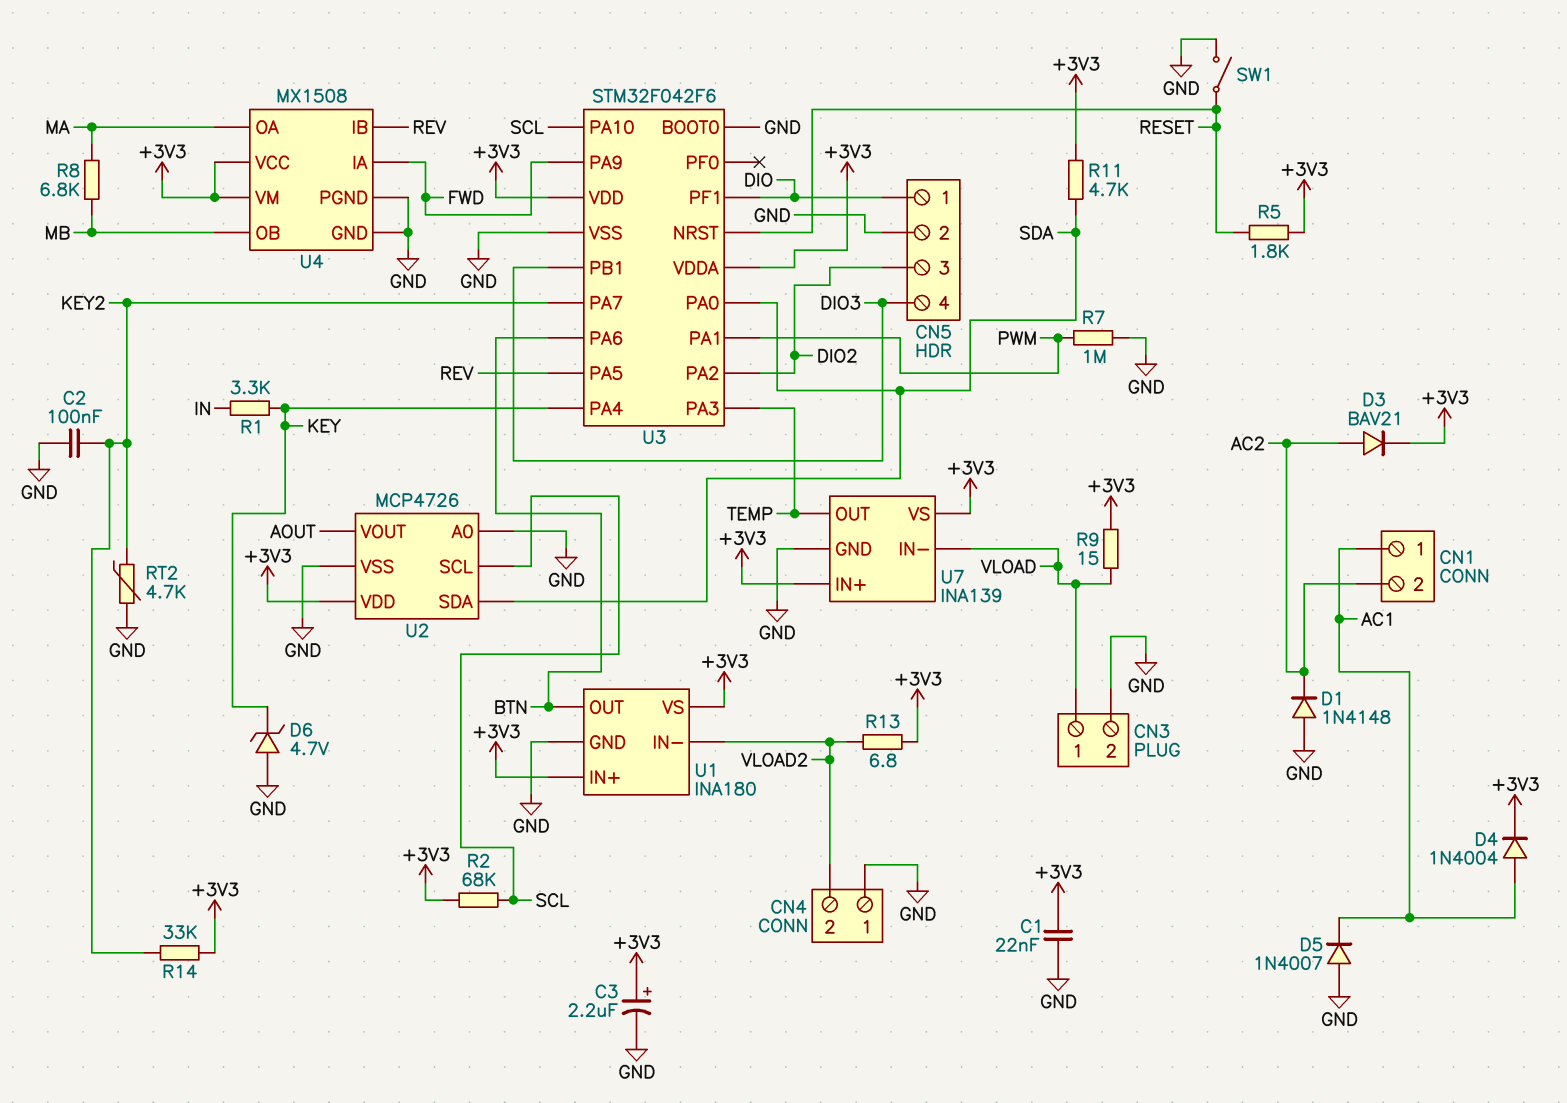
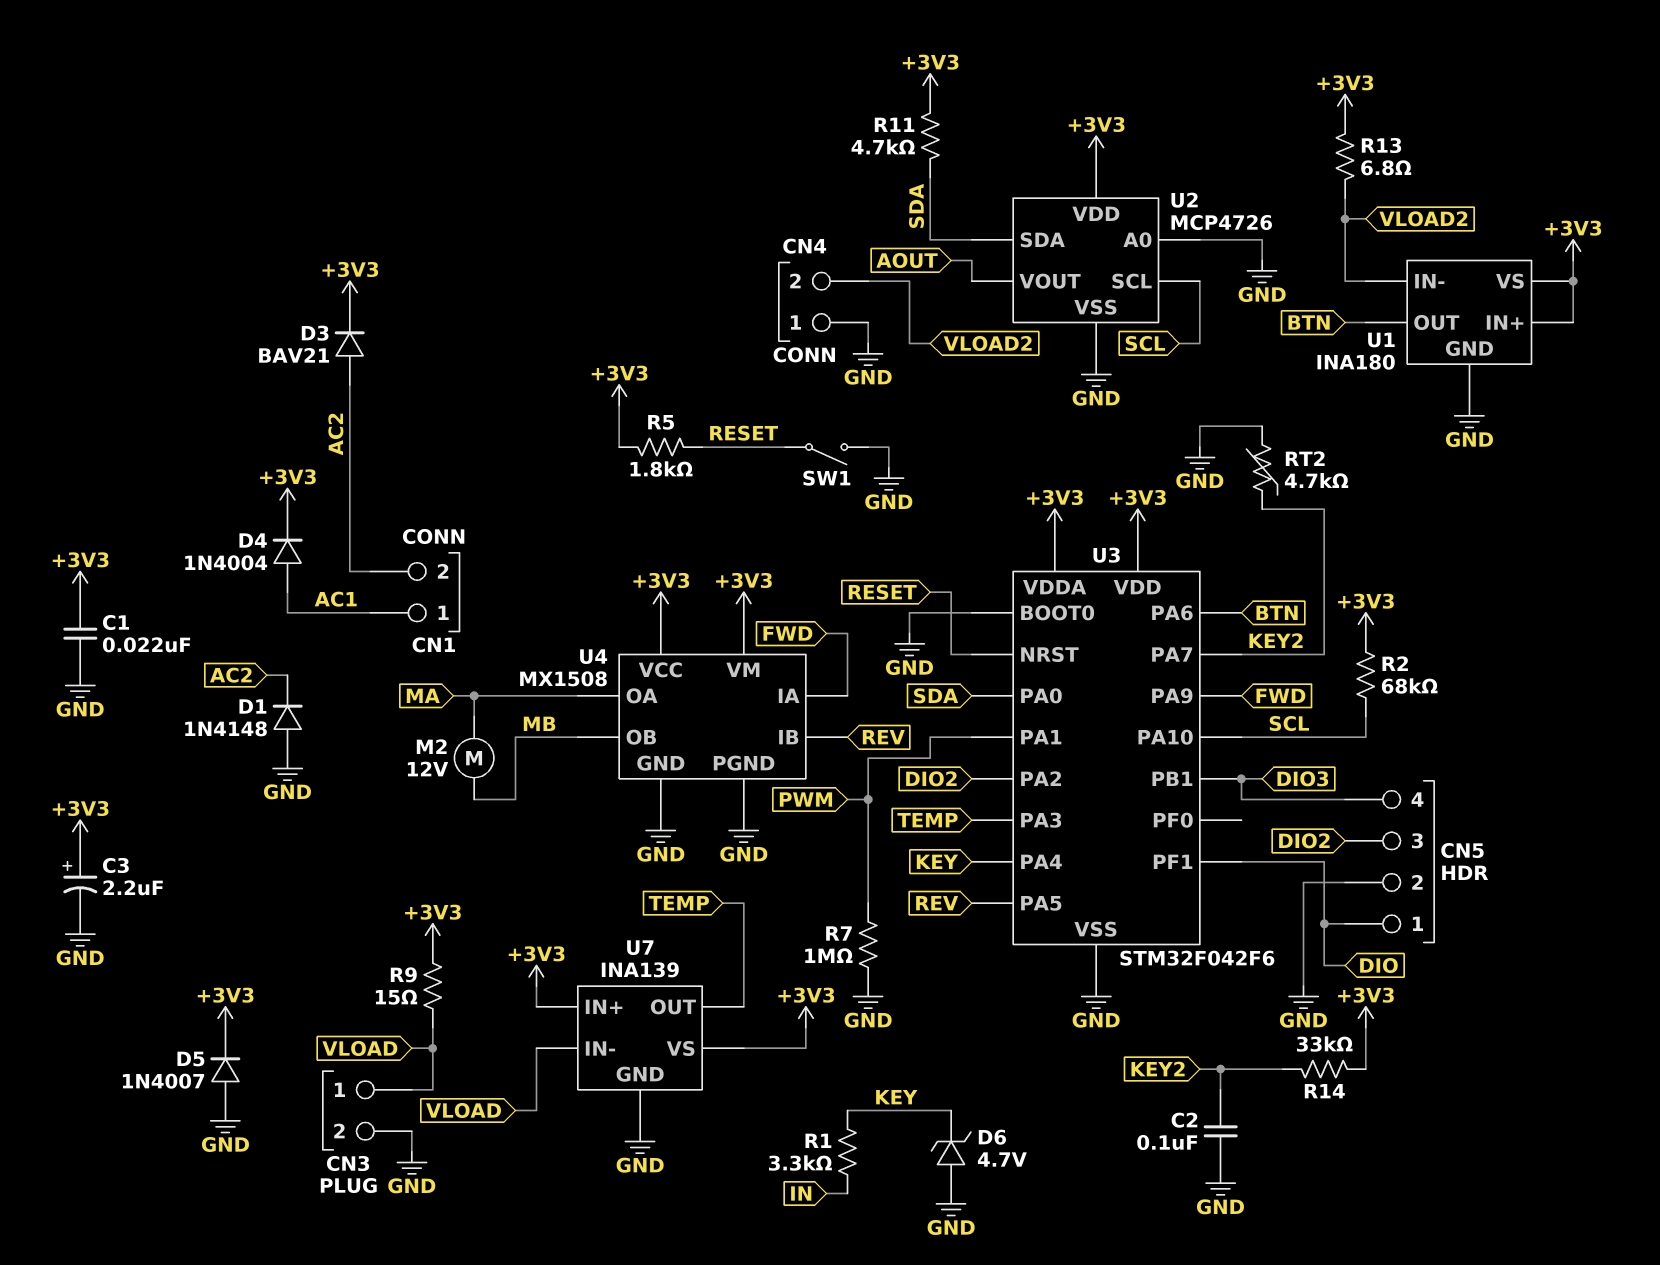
D5: diode 1N4007 (A GND, K AC1) -> diode 1N4007 (A GND, K +3V3)
M2: none -> motor 12V (MA, MB)
R8: 6.8k (MA, MB) -> none

